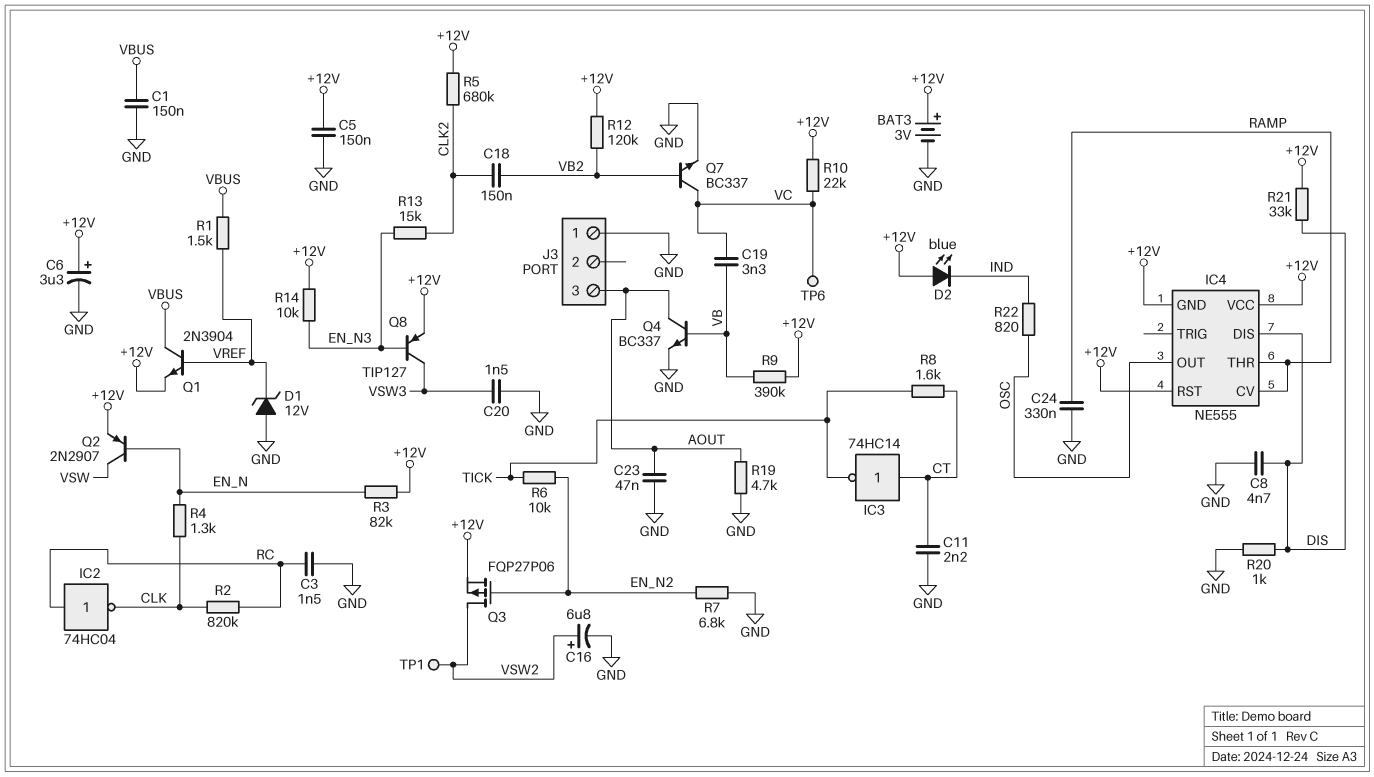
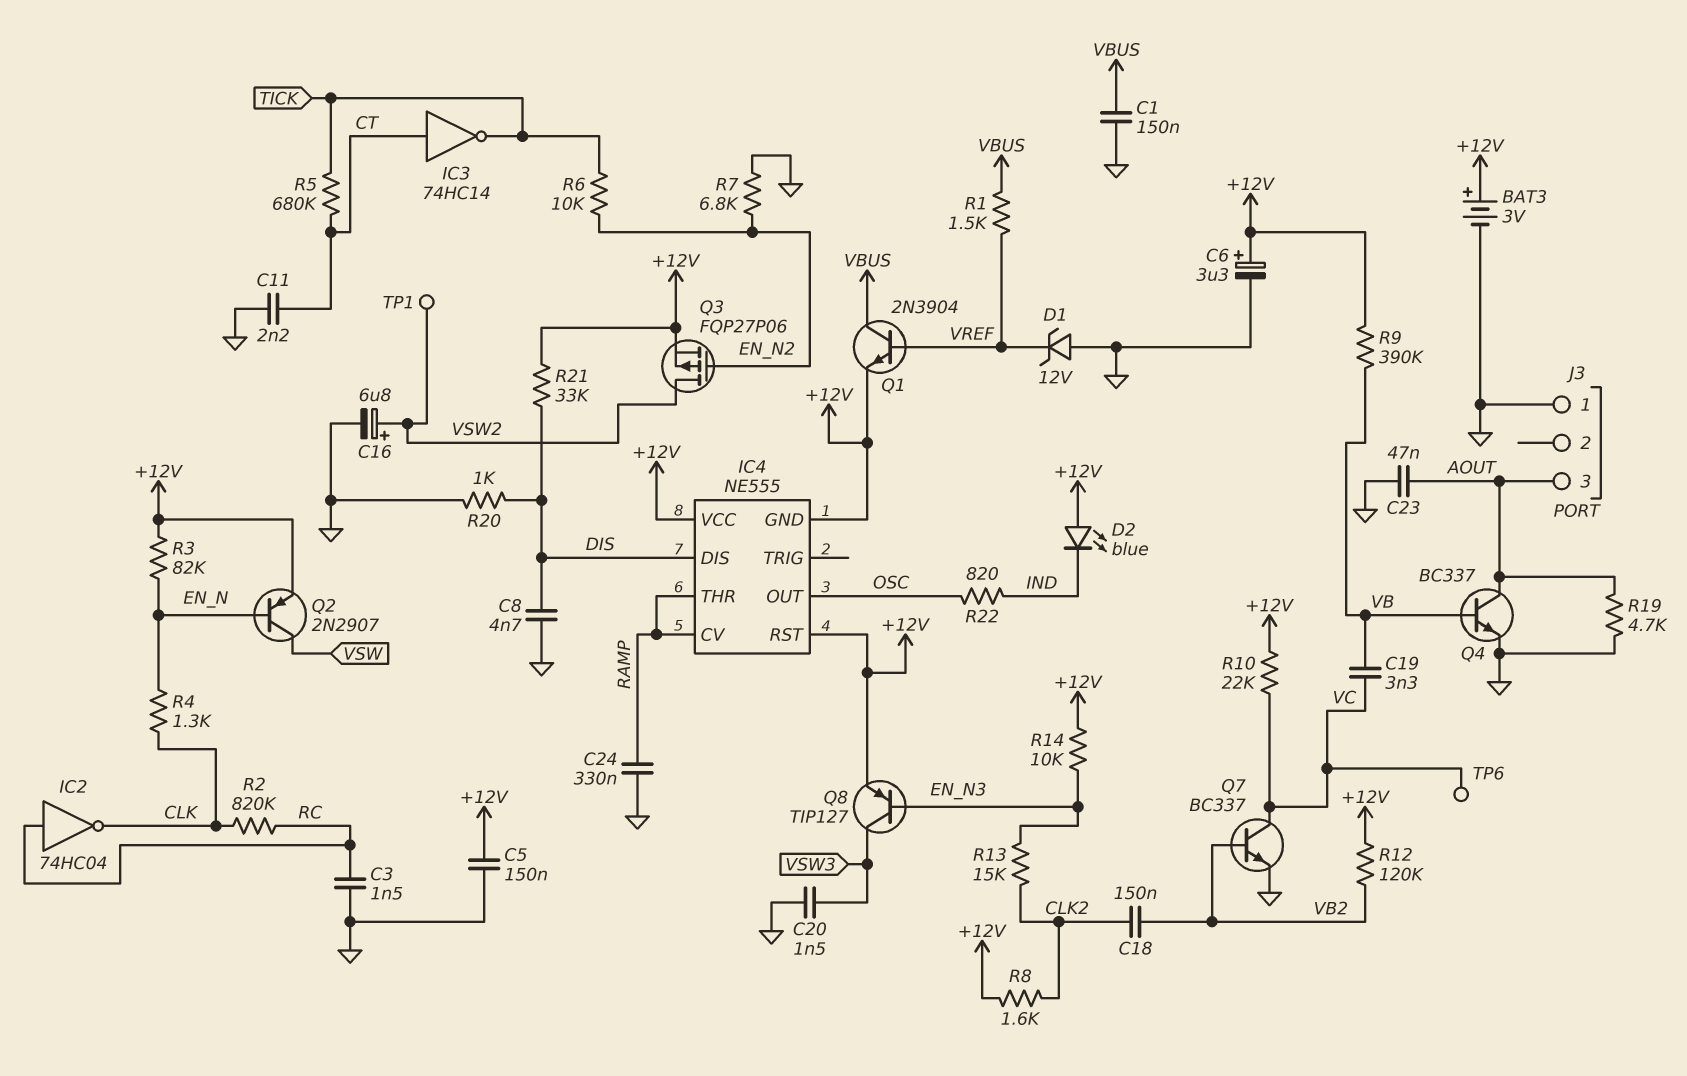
R5: 680k (+12V, CLK2) -> 680k (CT, TICK)
R8: 1.6k (CT, TICK) -> 1.6k (+12V, CLK2)

